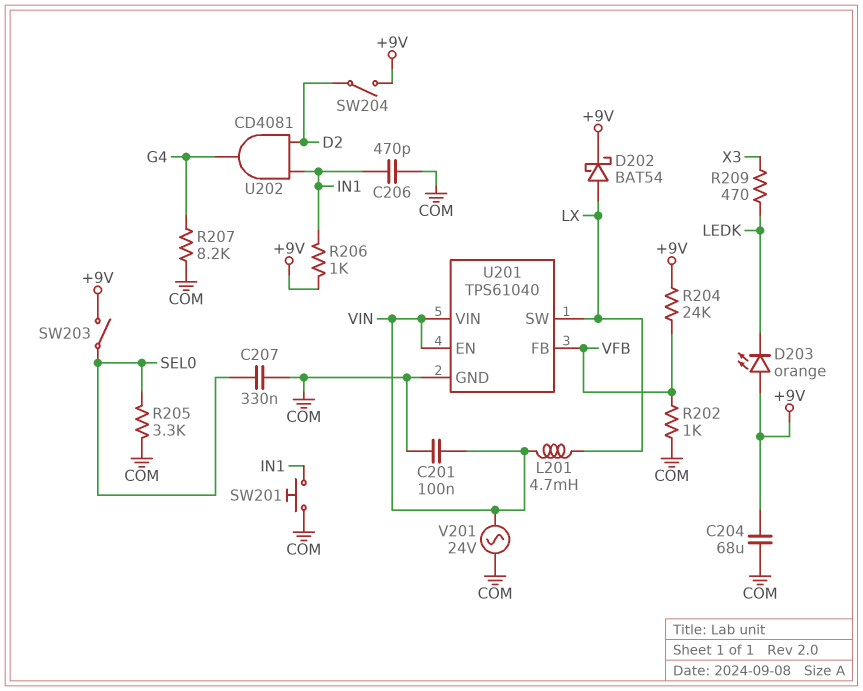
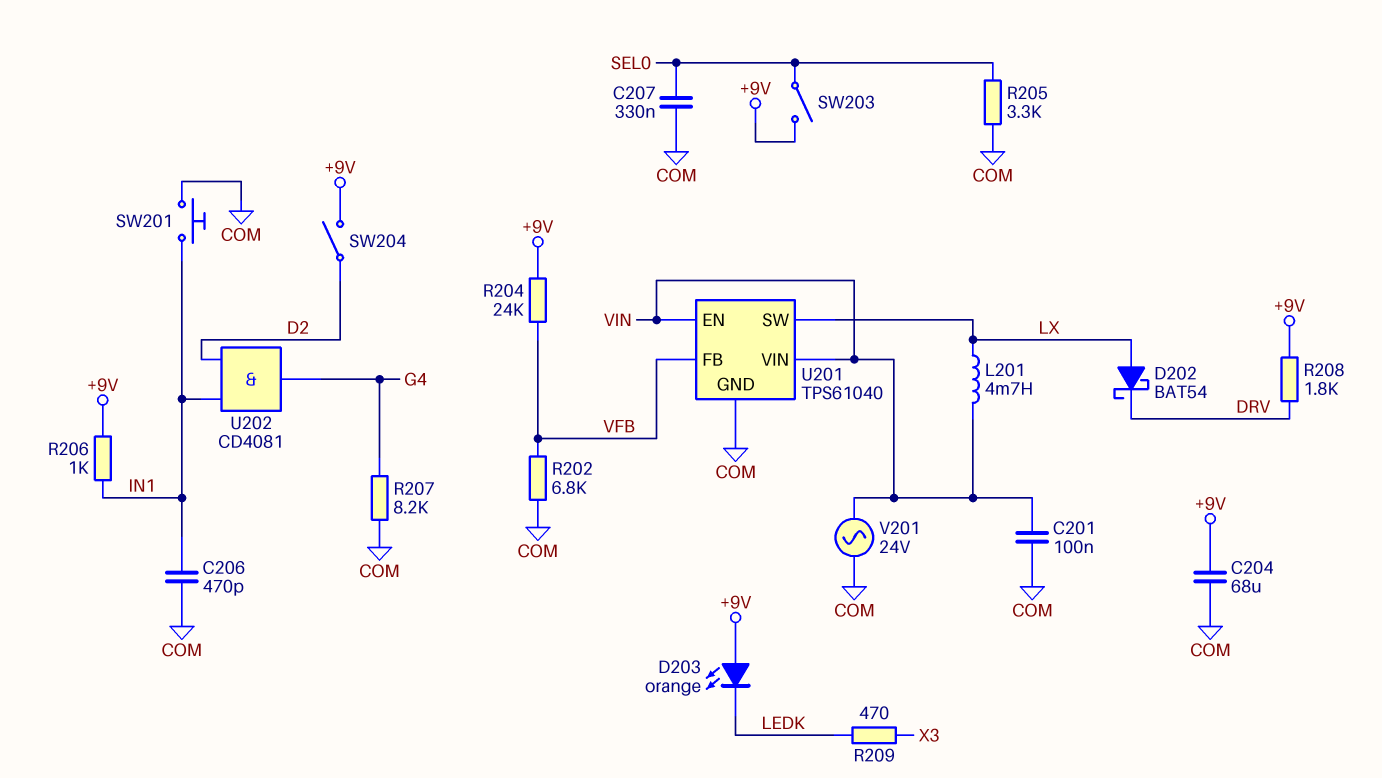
D202: schottky BAT54 (A LX, K +9V) -> schottky BAT54 (A LX, K DRV)
R202: 1k (COM, VFB) -> 6.8k (COM, VFB)
R208: none -> 1.8k (+9V, DRV)

